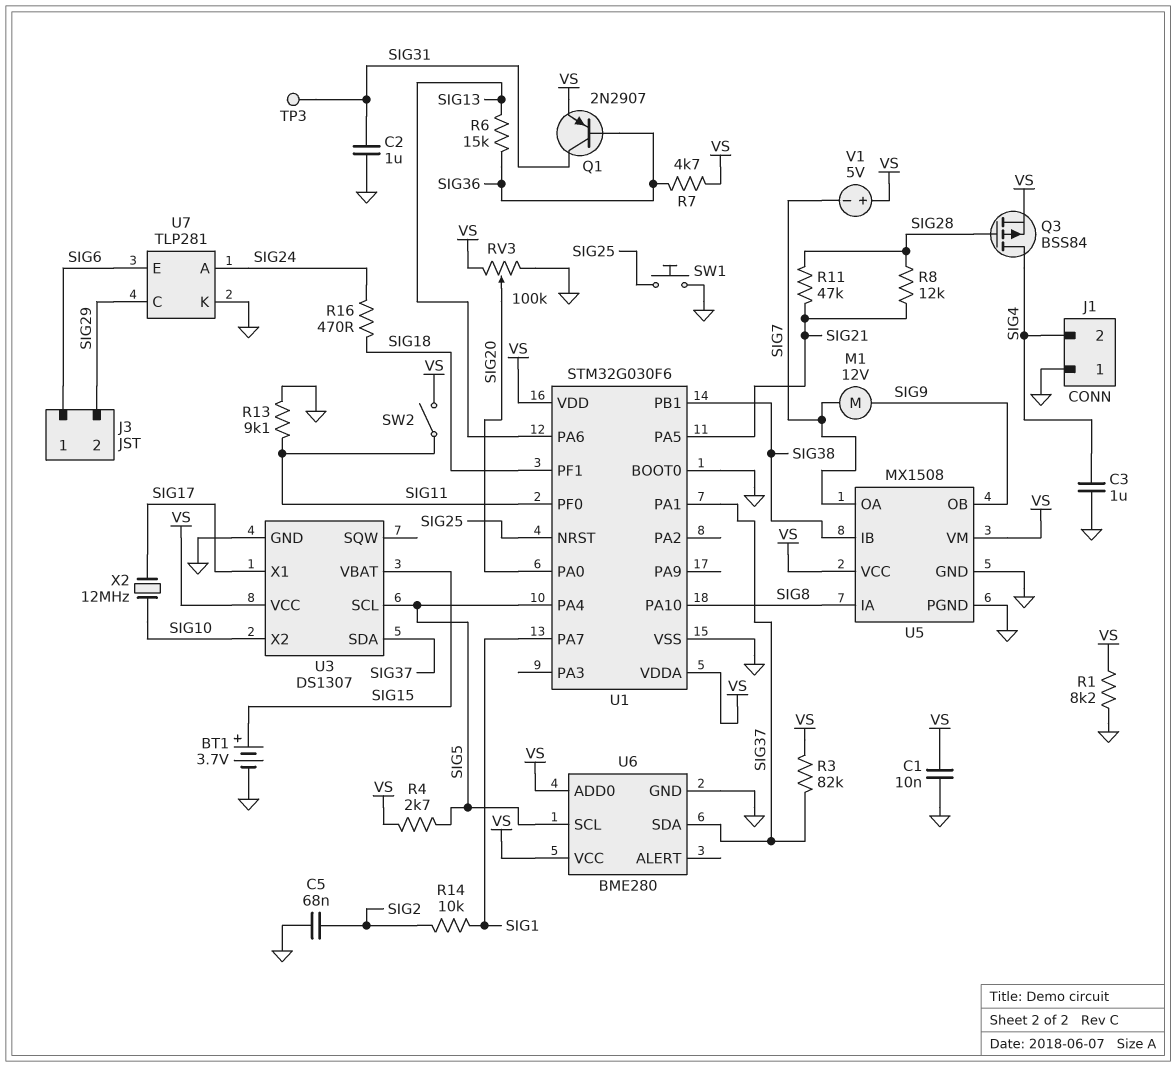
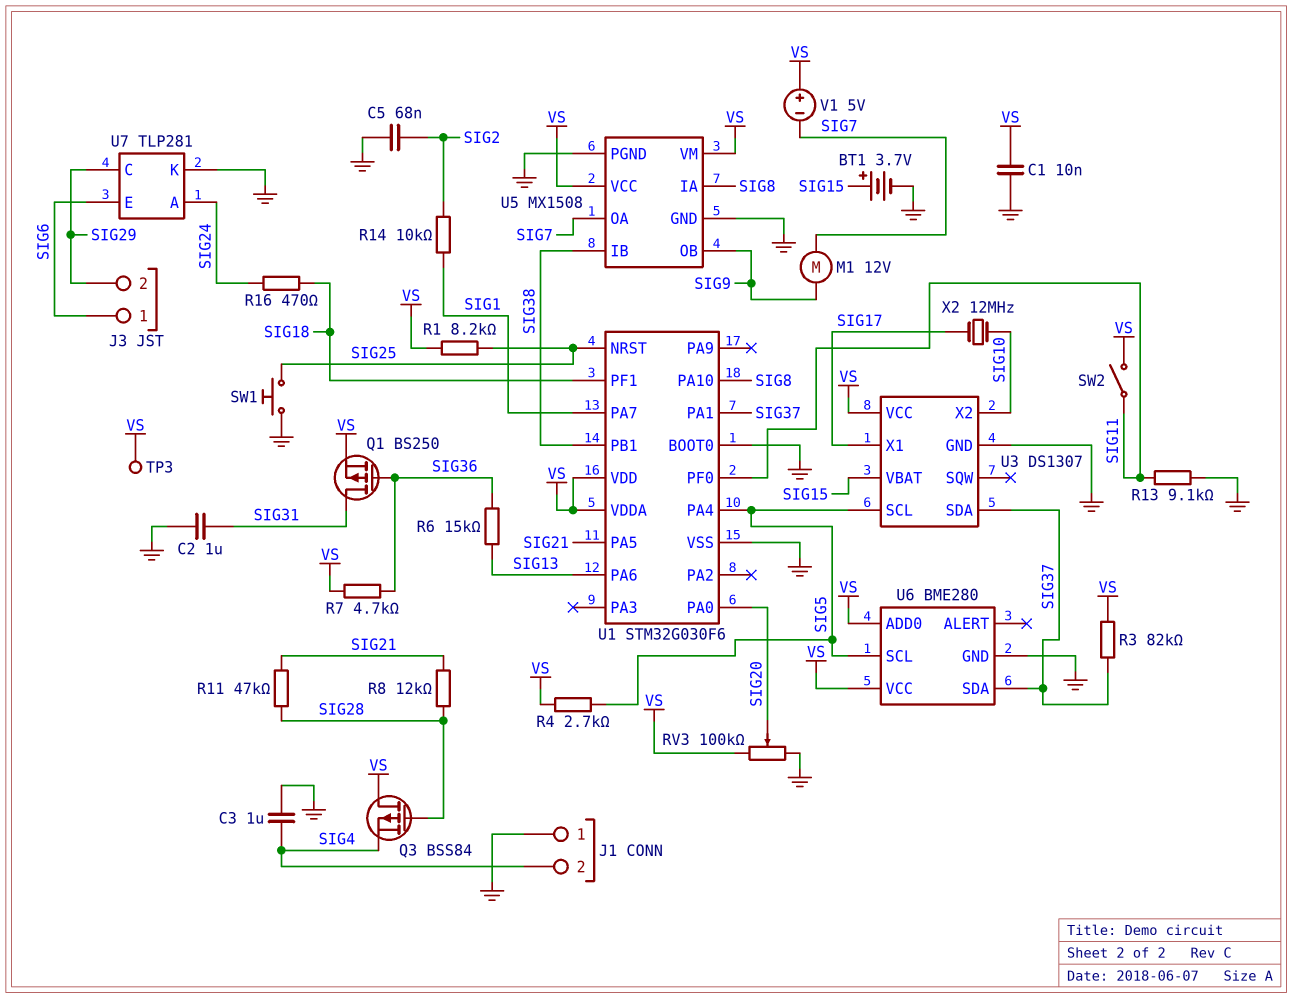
Q1: PNP 2N2907 (B SIG36, C SIG31, E VS) -> PMOS BS250 (G SIG36, D SIG31, S VS)
Q3: PMOS BSS84 (G SIG28, D SIG4, S VS) -> PMOS BSS84 (G SIG28, D VS, S SIG4)
R1: 8.2k (GND, VS) -> 8.2k (SIG25, VS)
TP3: test point (SIG31) -> test point (VS)

